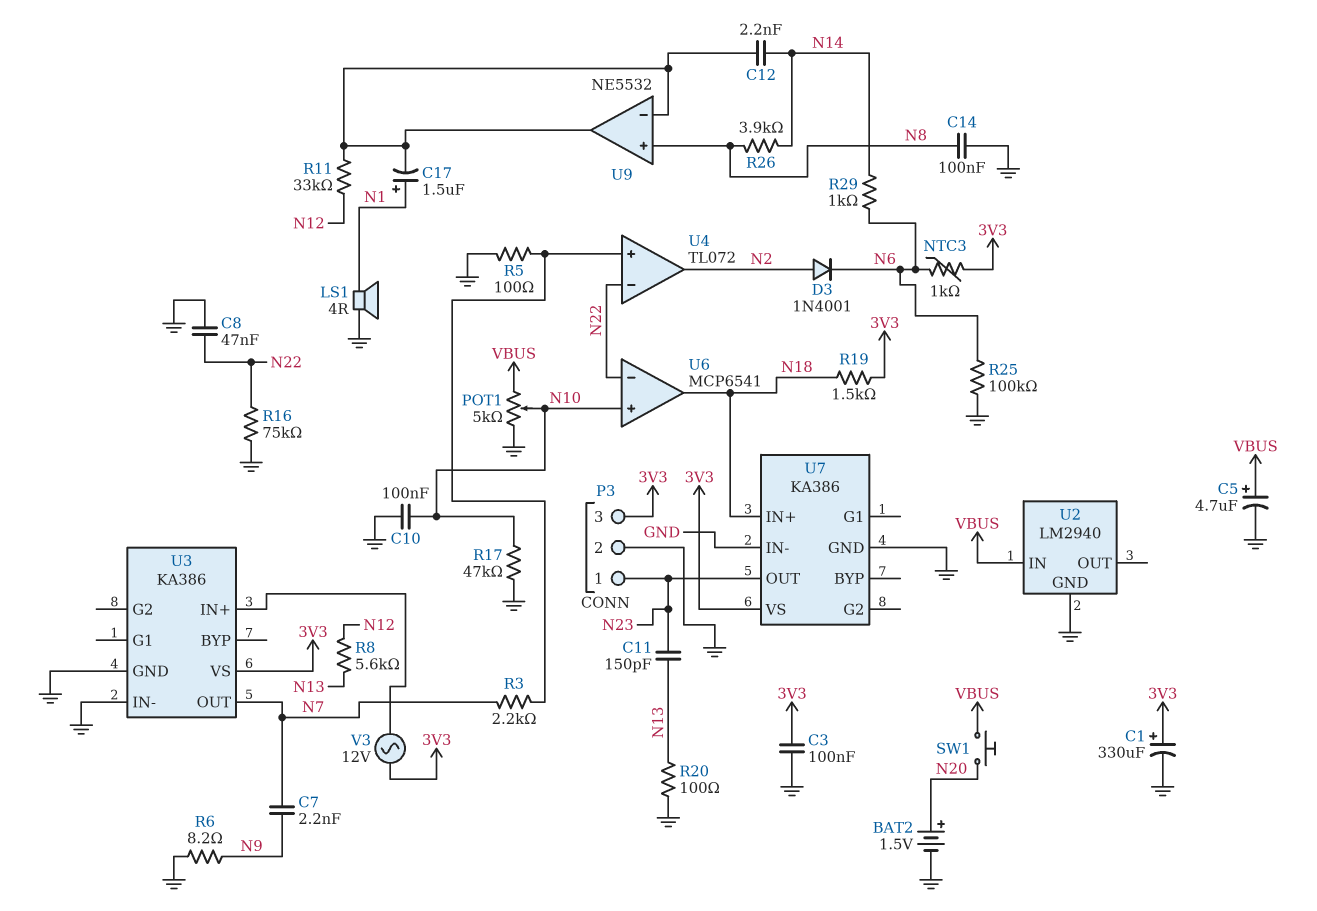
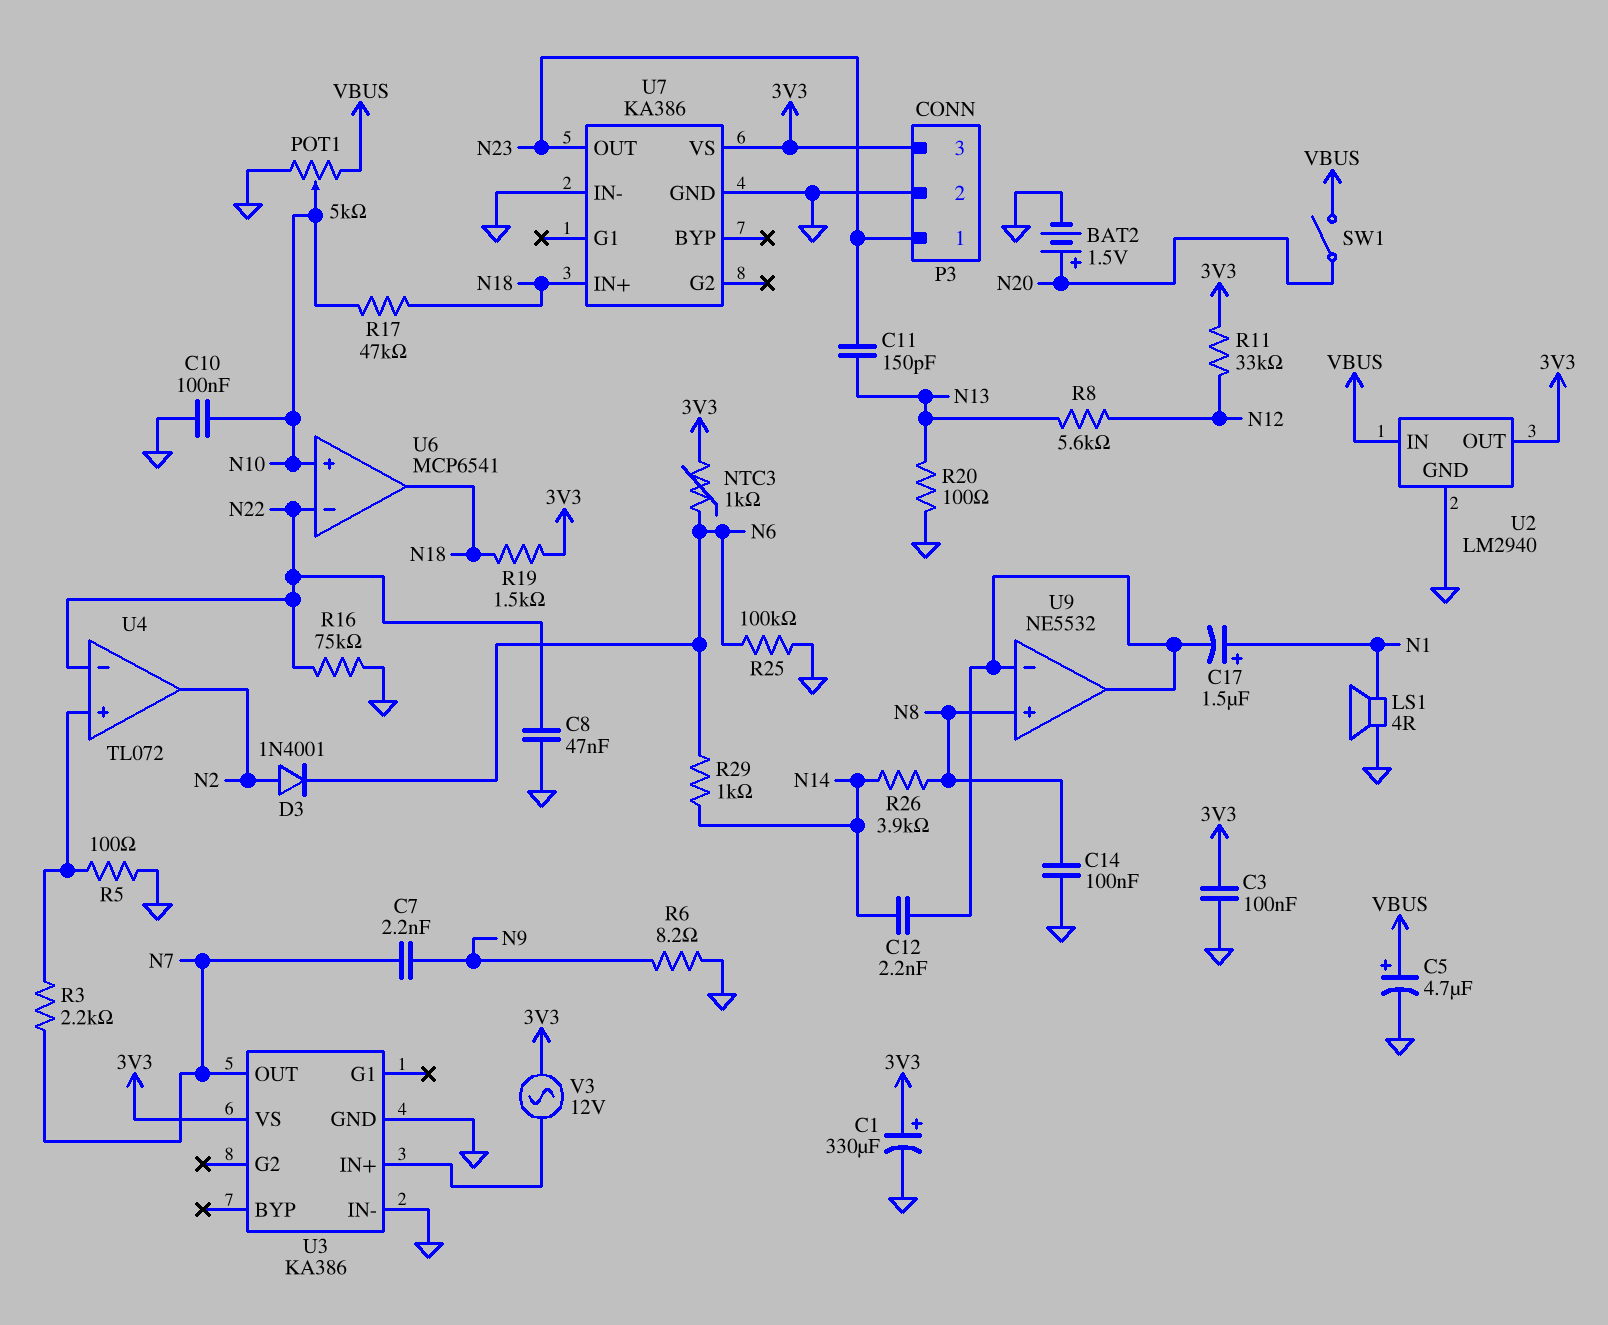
R11: 33k (N12, U9/in-) -> 33k (3V3, N12)
R17: 47k (GND, N10) -> 47k (N10, N18)
SW1: button (N20, VBUS) -> switch (N20, VBUS)
U2 pin OUT: none -> 3V3

